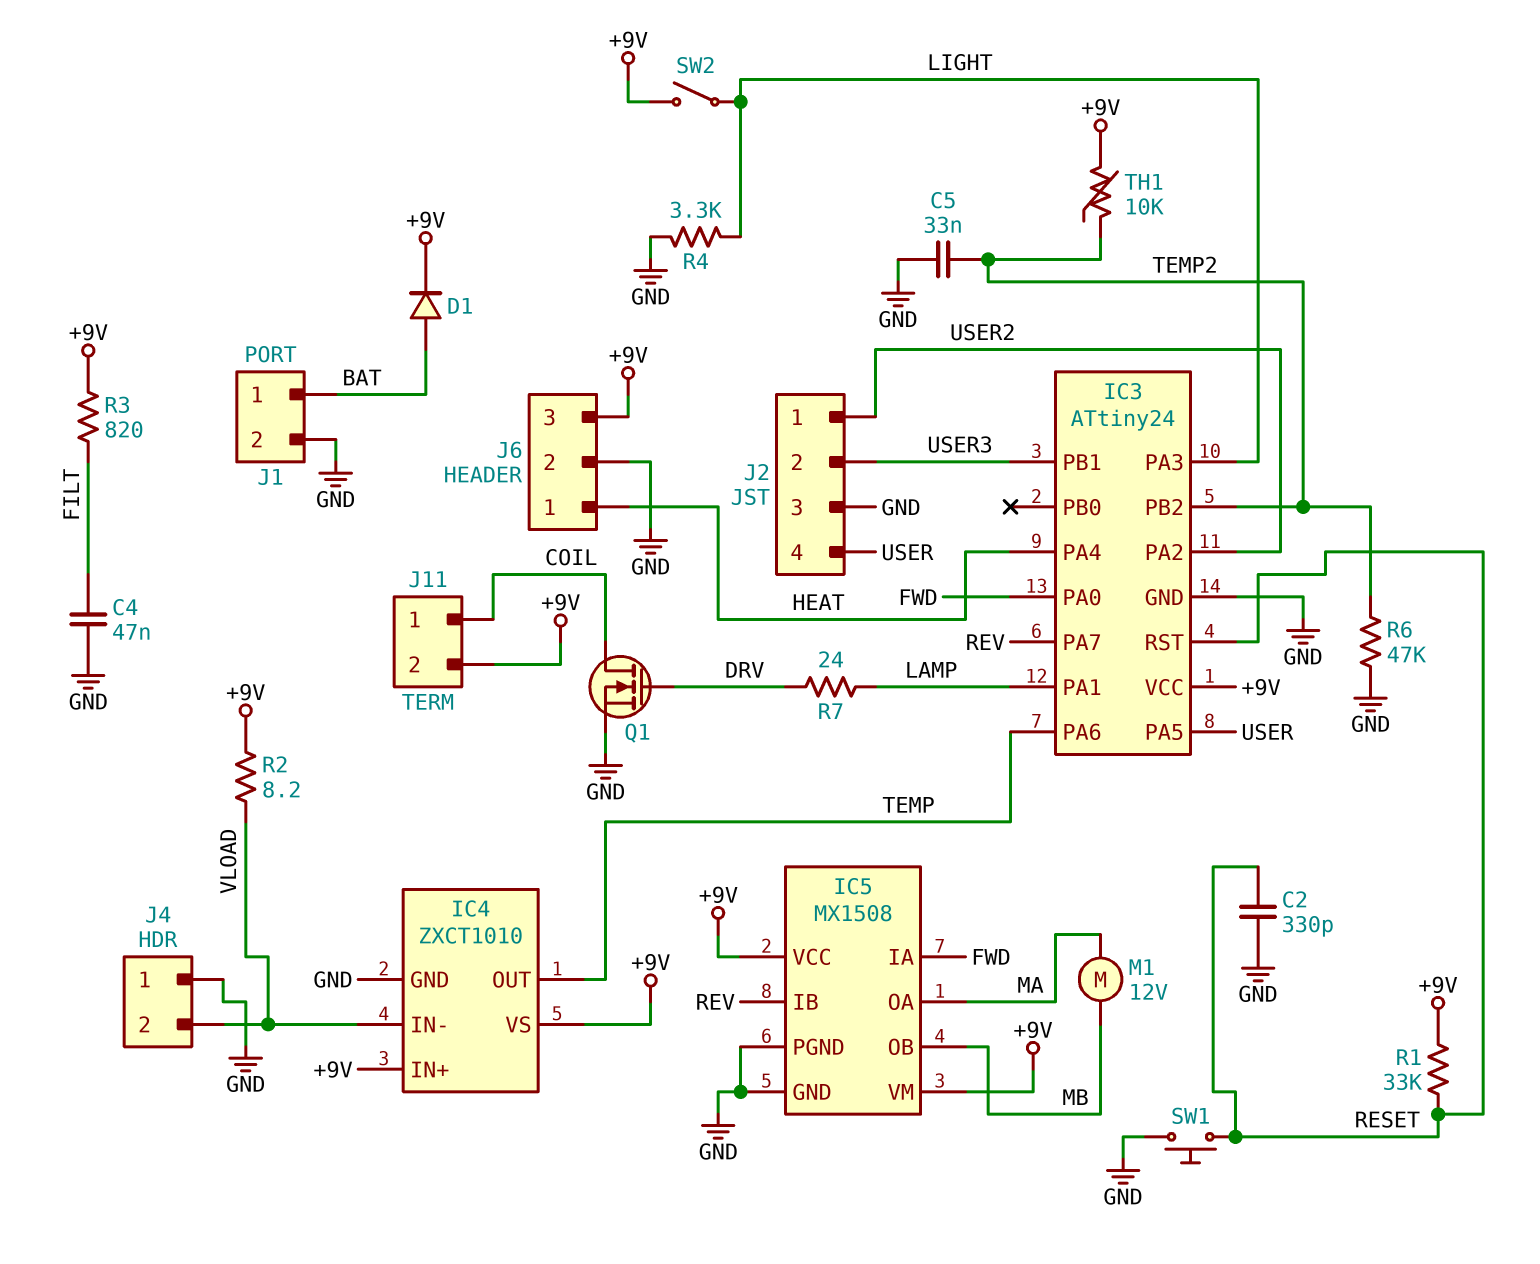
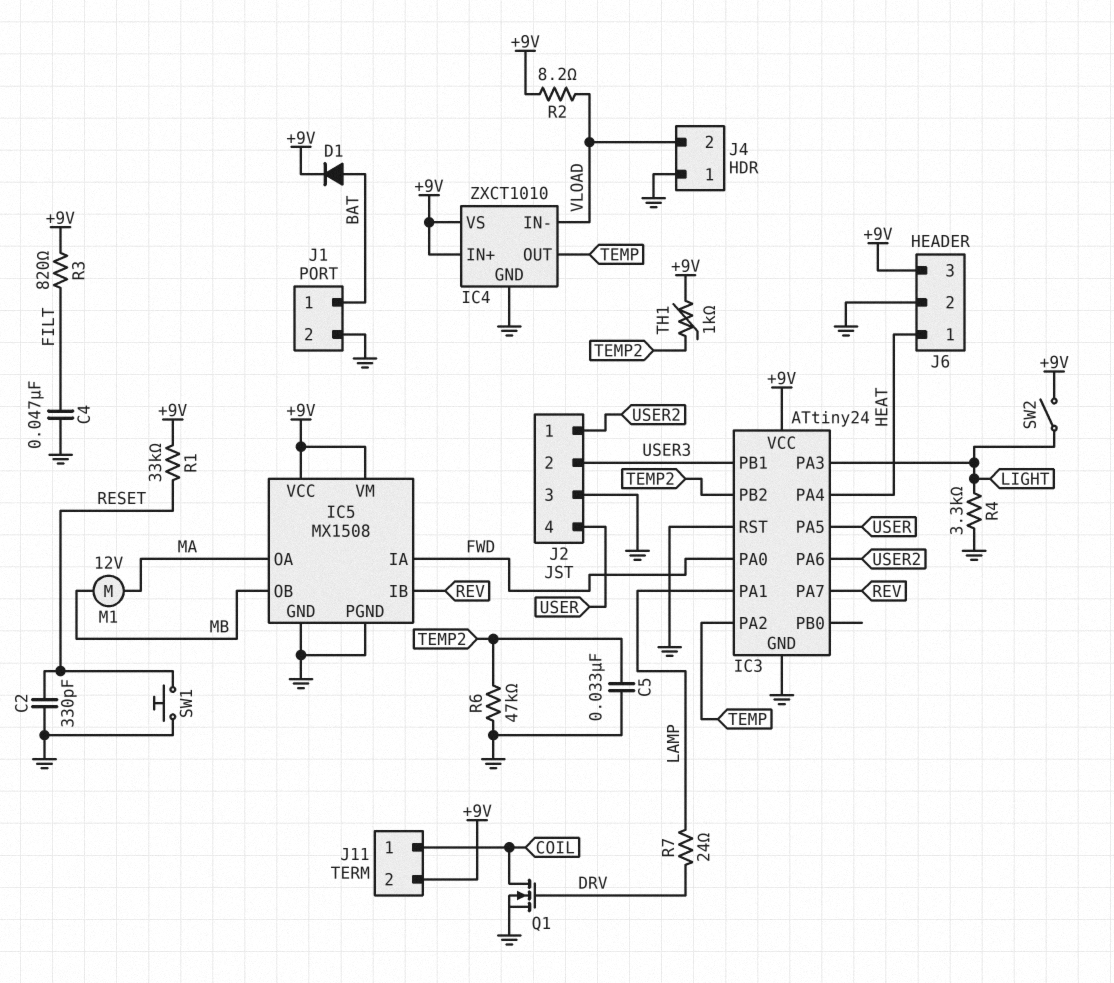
IC3 pin PA2: USER2 -> TEMP
IC3 pin PA6: TEMP -> USER2
IC3 pin RST: RESET -> GND
TH1: 10k (+9V, TEMP2) -> 1k (+9V, TEMP2)

